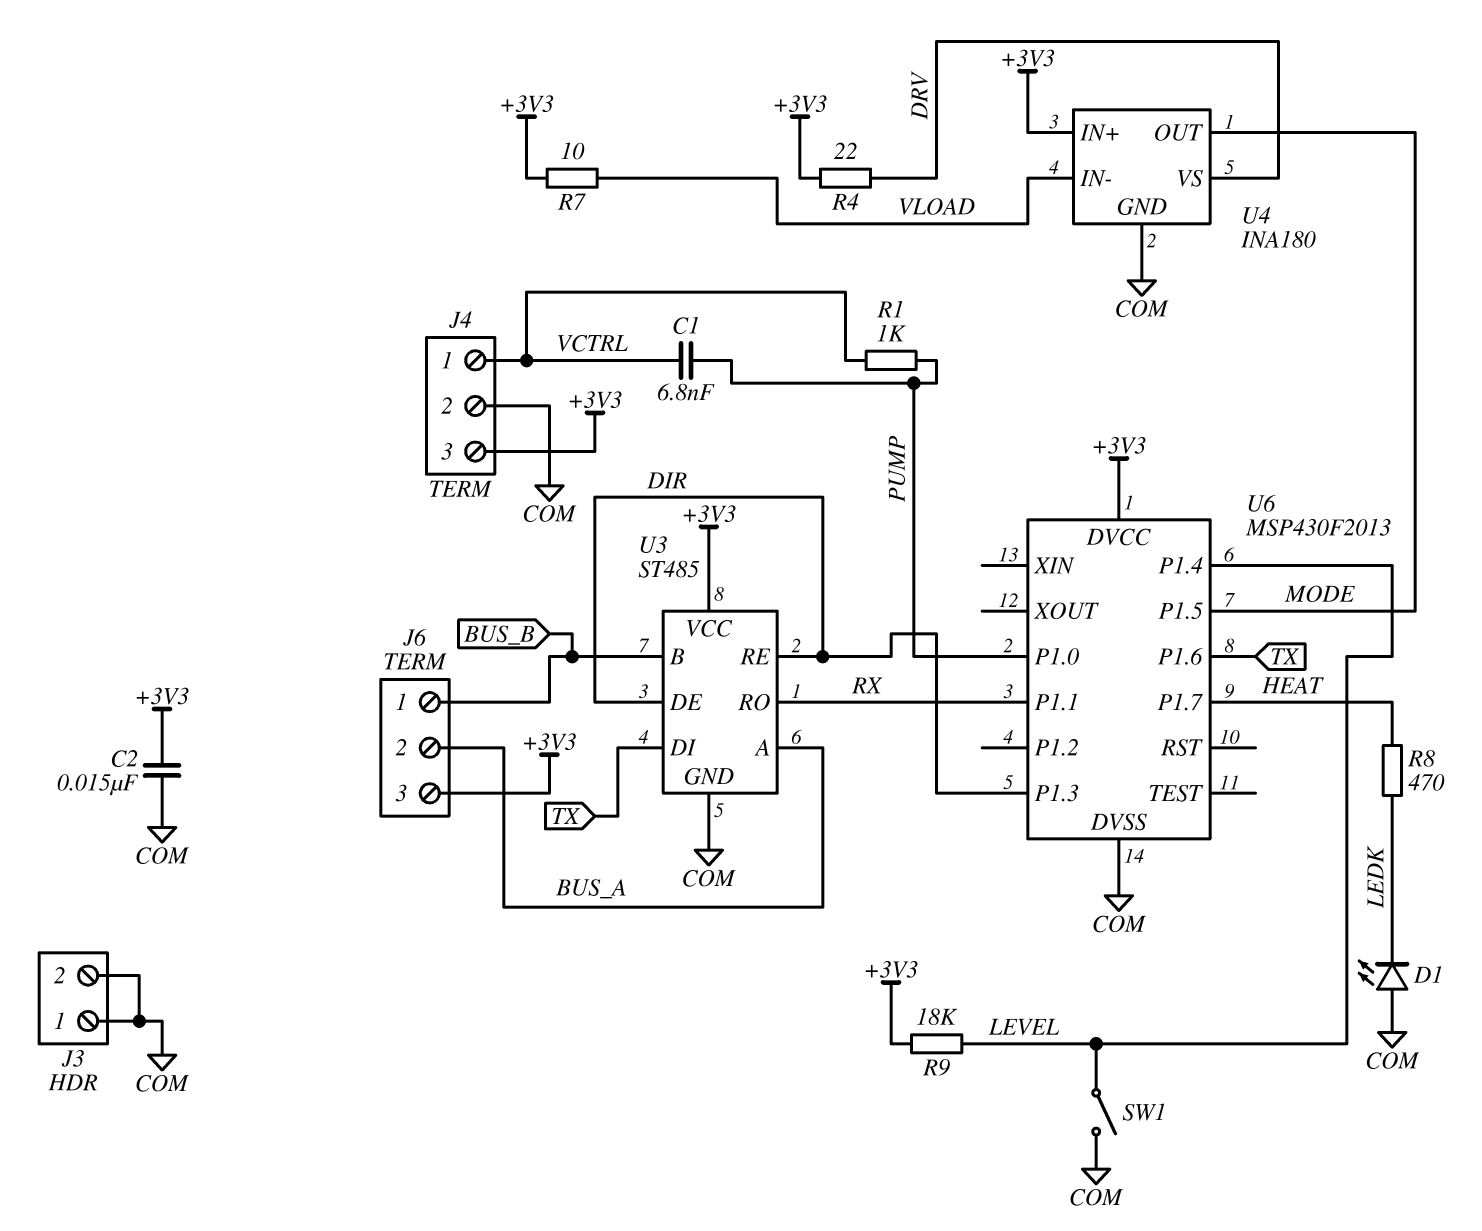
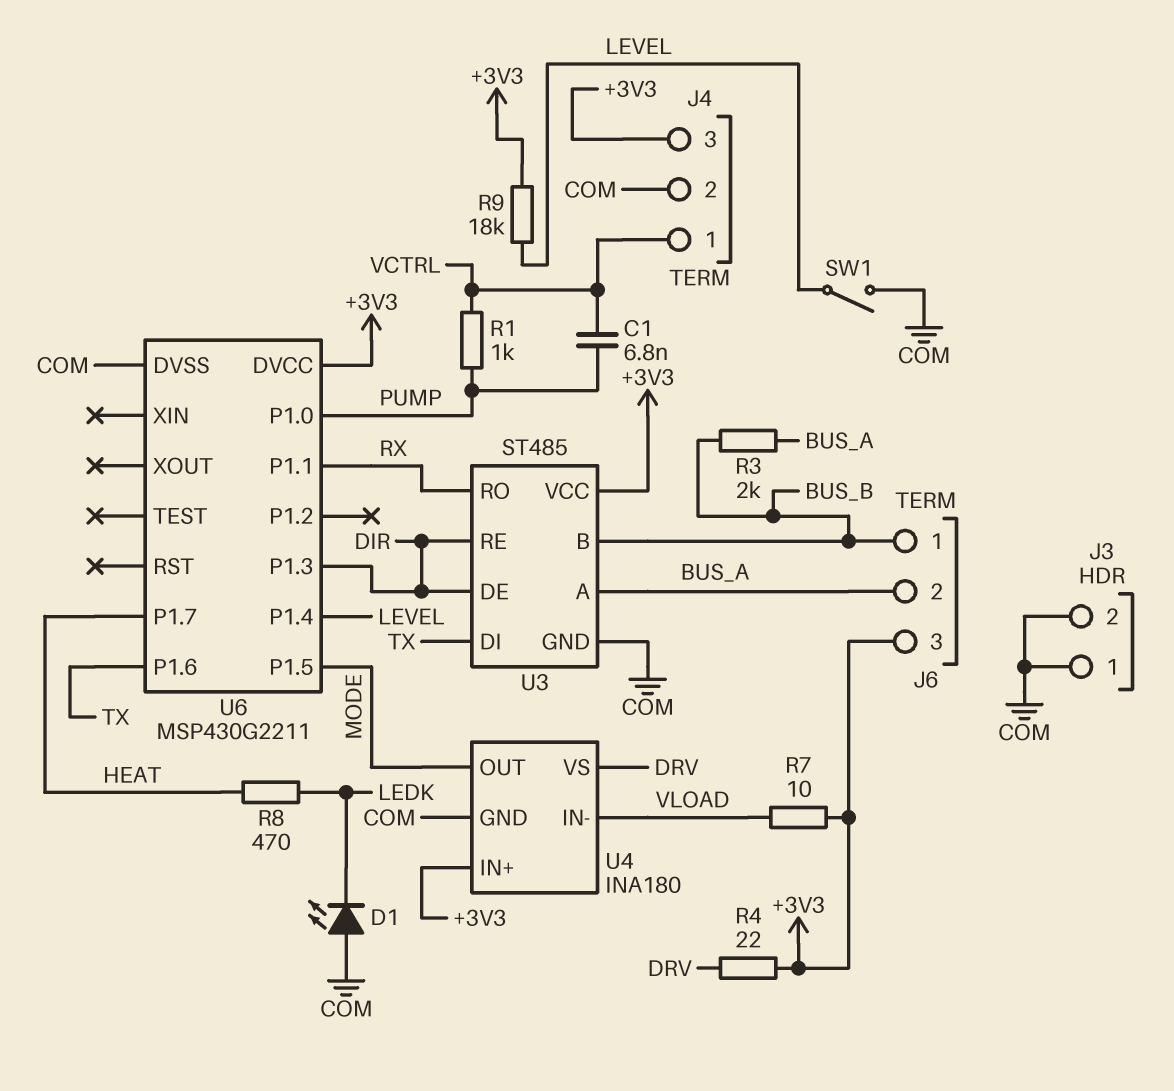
C2: 15nF (+3V3, COM) -> none
R3: none -> 2k (BUS_A, BUS_B)
U6: MSP430F2013 -> MSP430G2211

